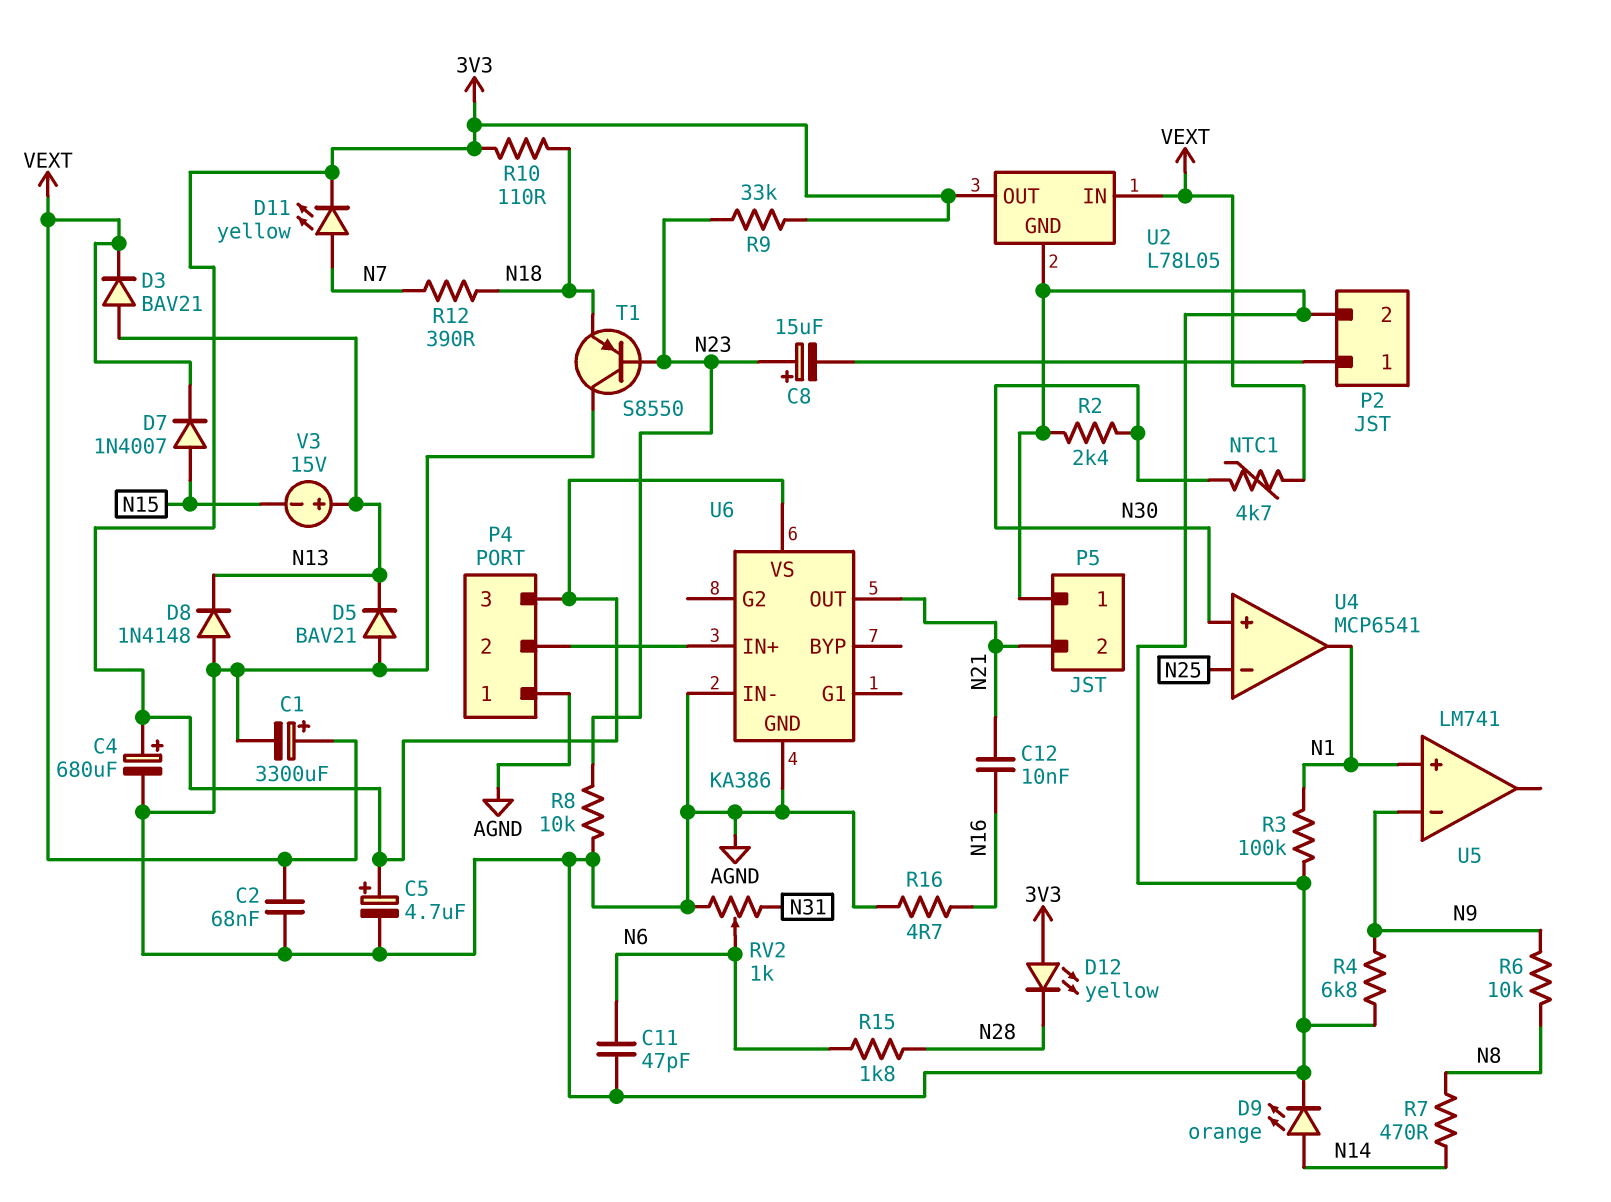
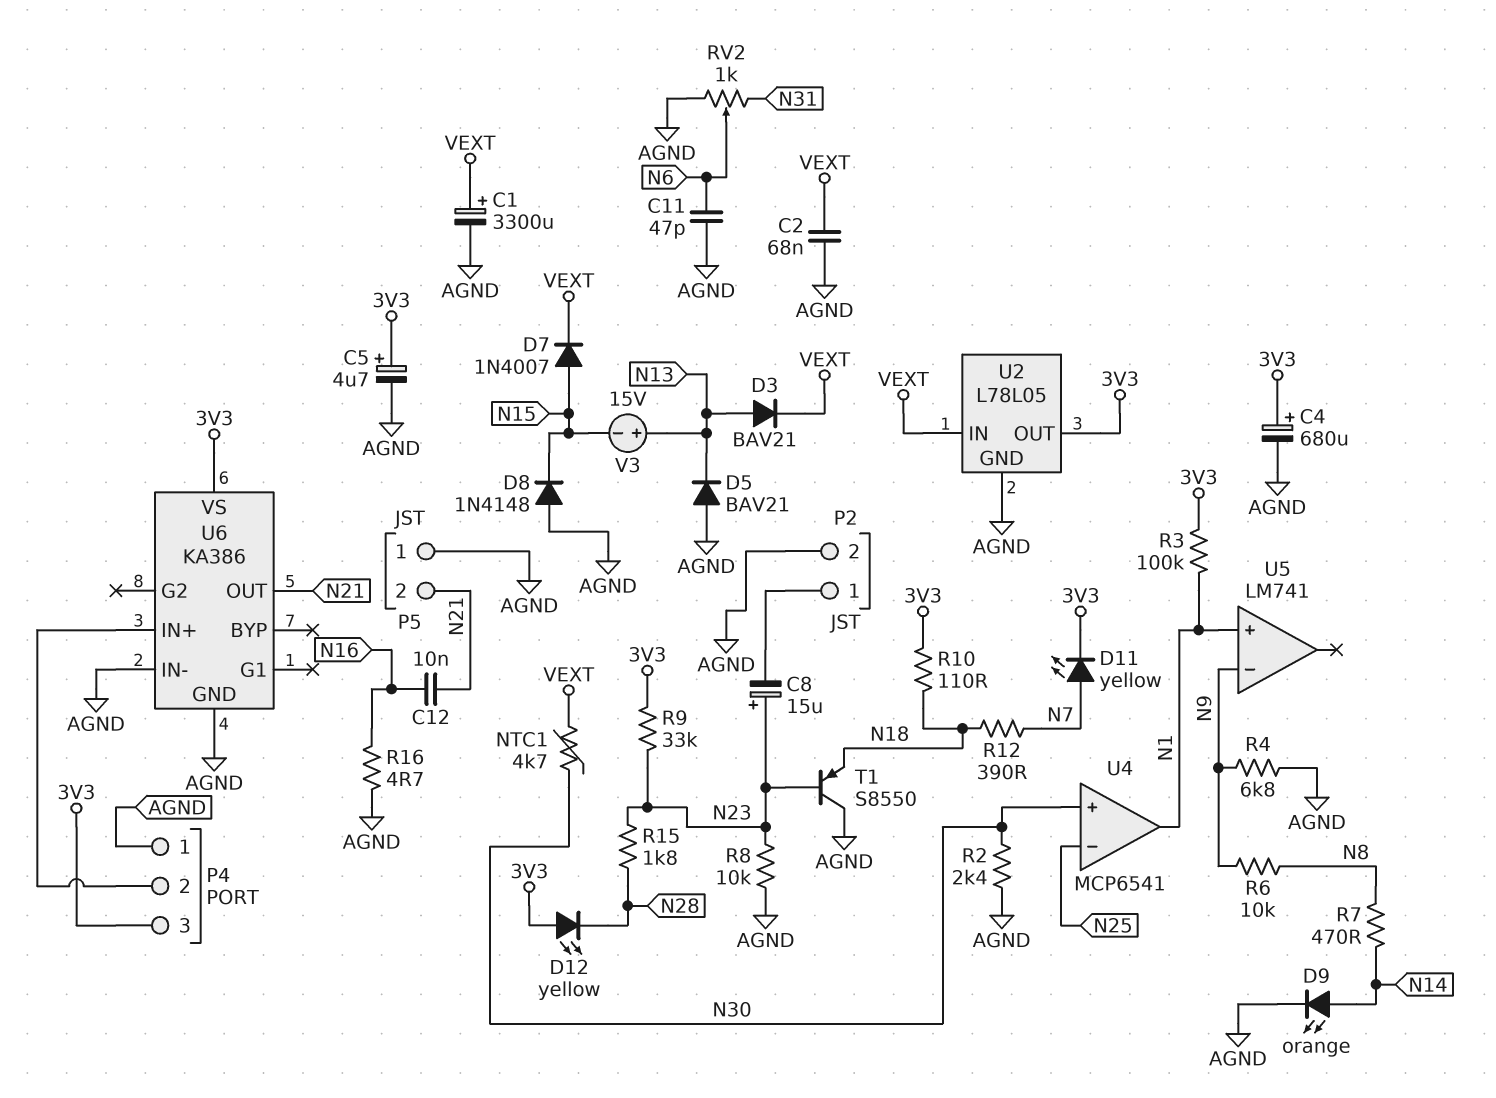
D8: diode 1N4148 (A AGND, K N13) -> diode 1N4148 (A AGND, K N15)
R3: 100k (AGND, N1) -> 100k (3V3, N1)
R15: 1.8k (N6, N28) -> 1.8k (N23, N28)

